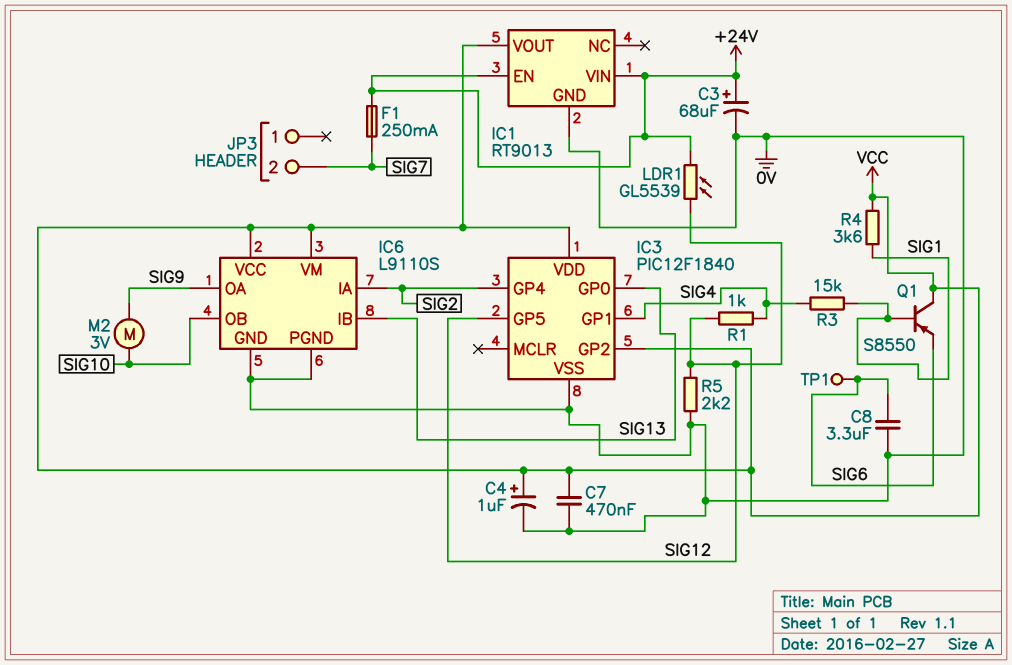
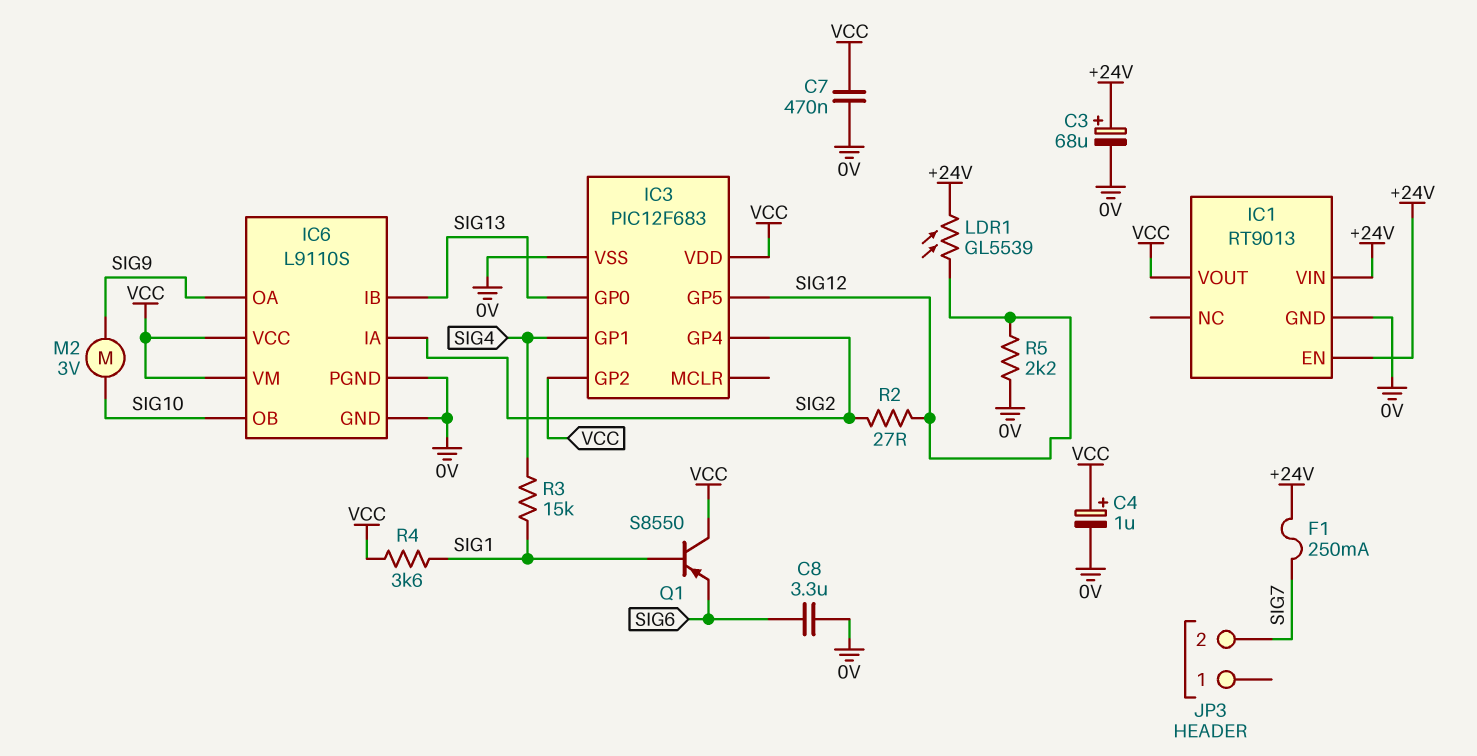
IC3: PIC12F1840 -> PIC12F683
R1: 1k (SIG4, SIG12) -> none
R2: none -> 27 (SIG2, SIG12)
TP1: test point (SIG6) -> none

